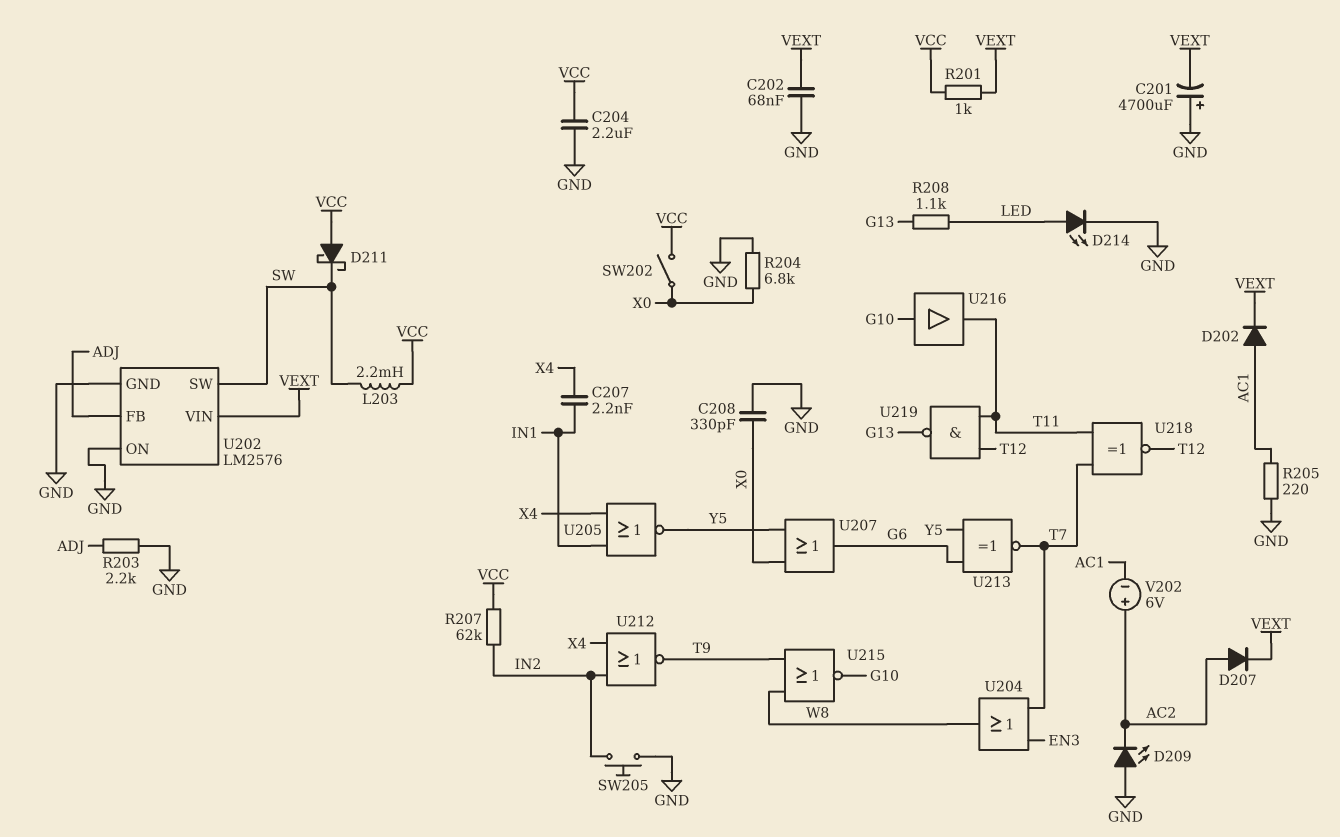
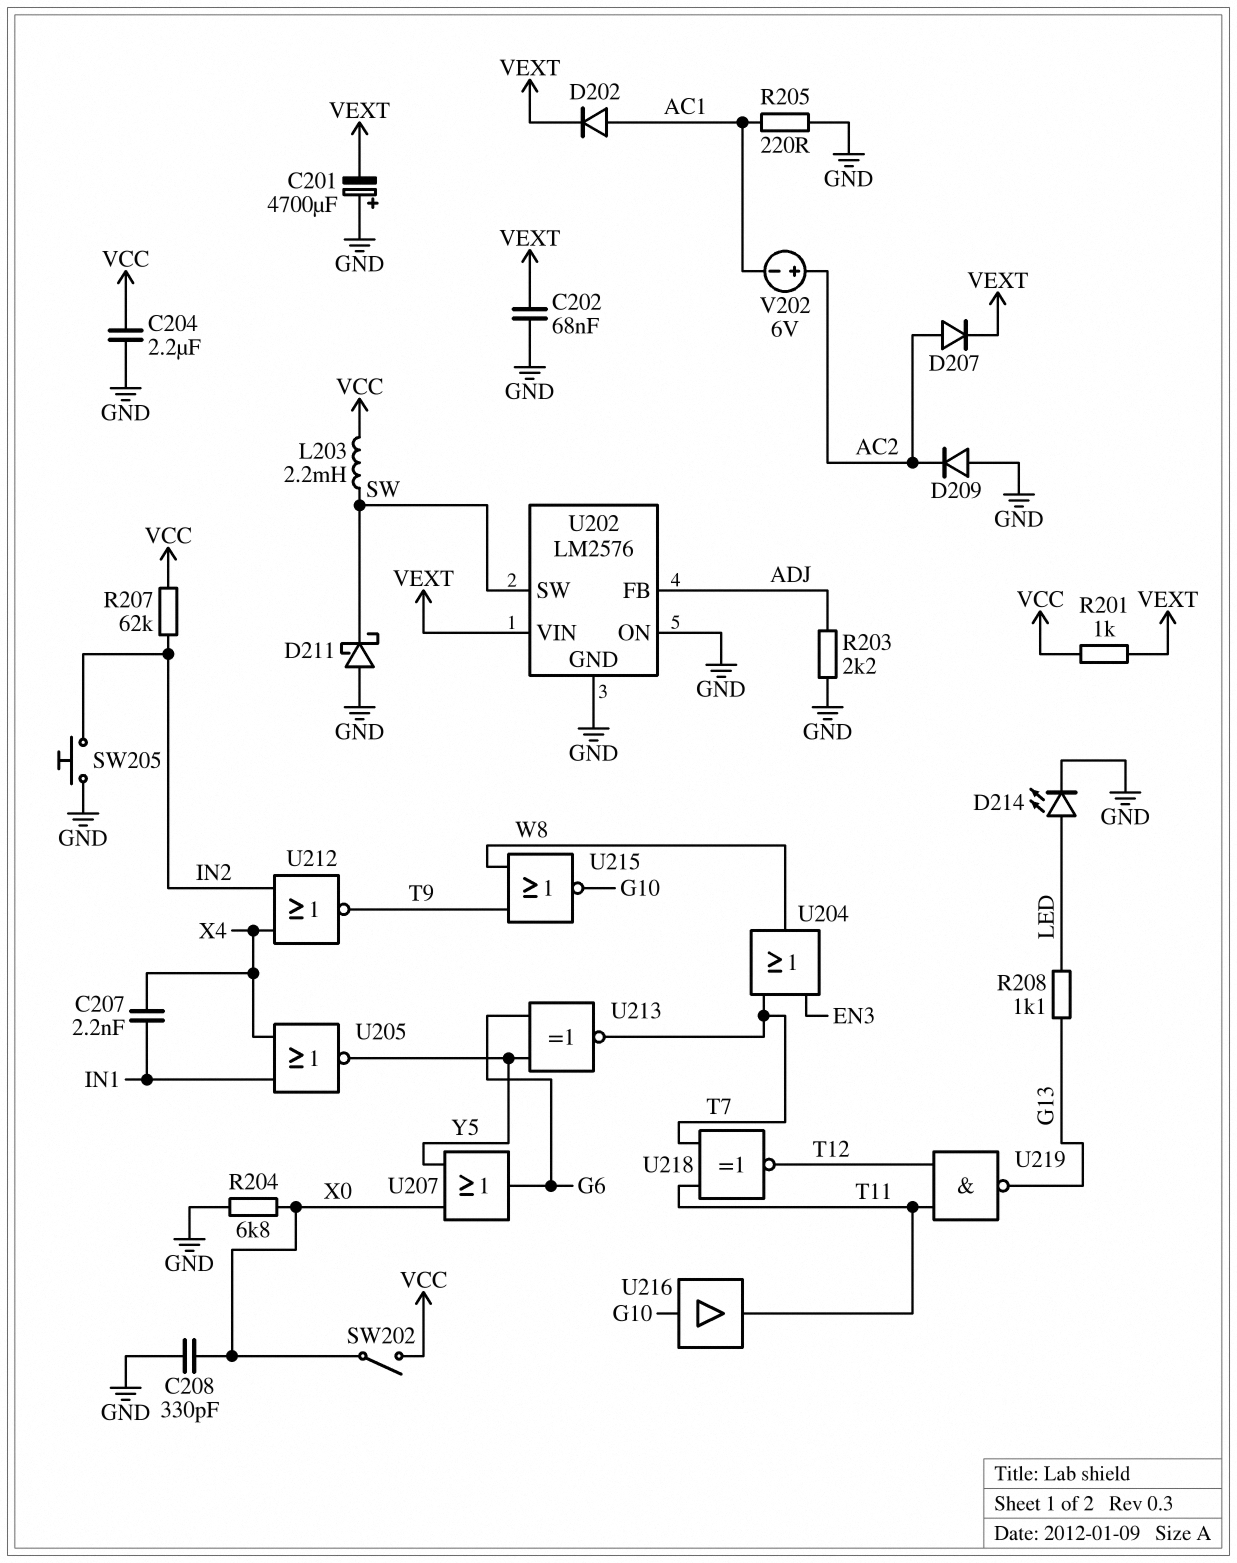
D209: LED (A GND, K AC2) -> diode (A GND, K AC2)
D211: schottky (A VCC, K SW) -> schottky (A GND, K SW)

